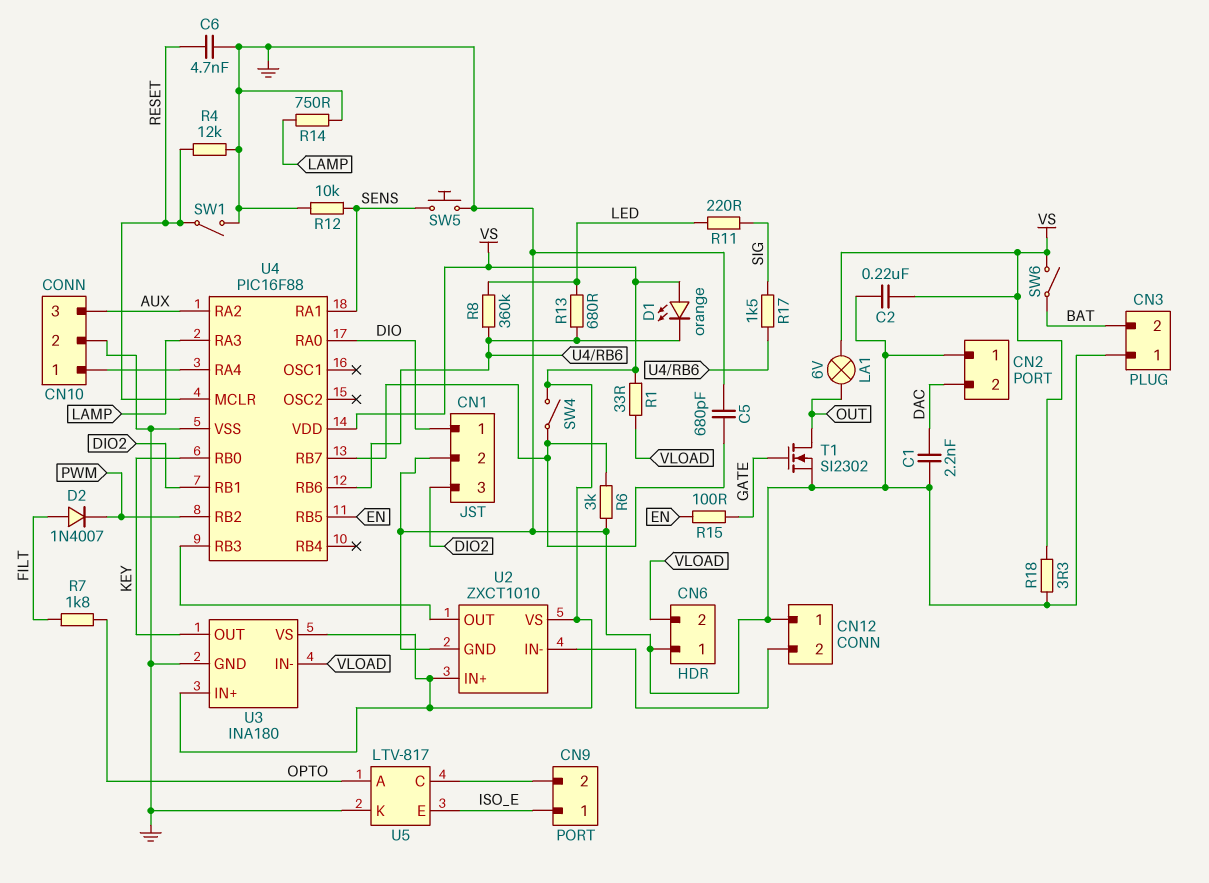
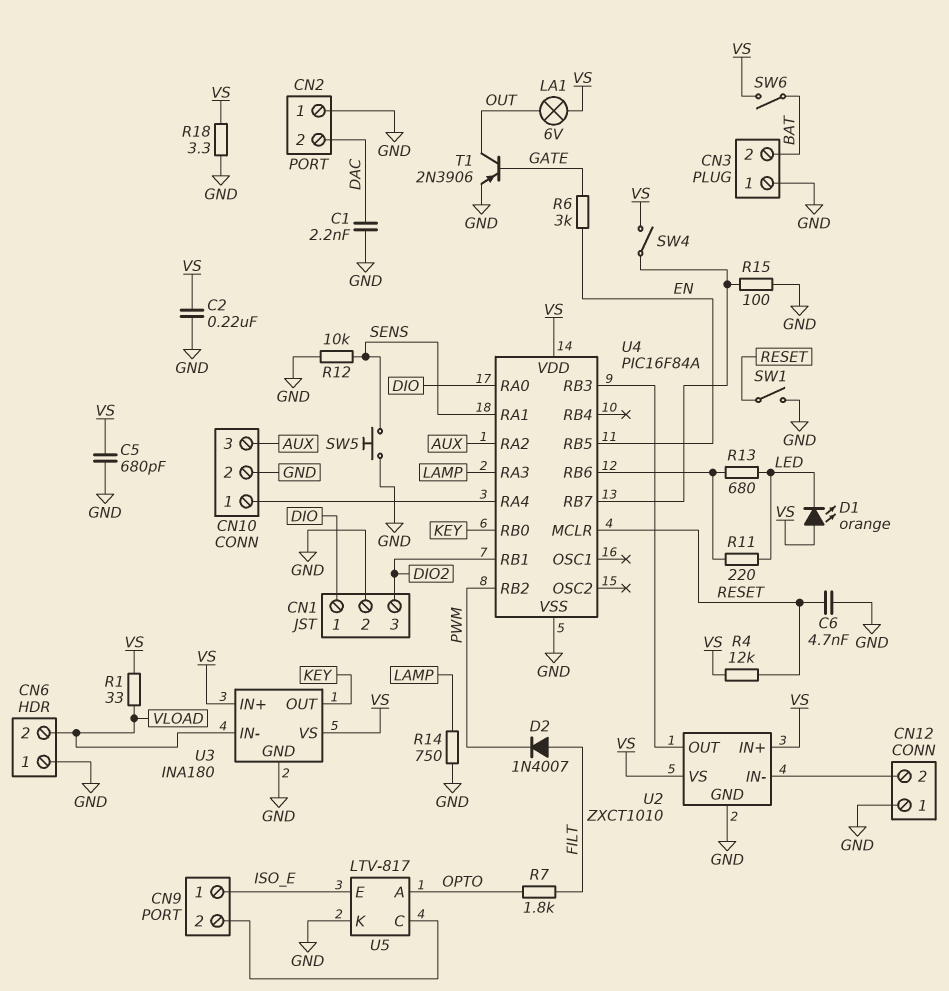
C5: 680pF (GND, U4/RB7) -> 680pF (GND, VS)
D1: LED orange (A VS, K U4/RB6) -> LED orange (A VS, K LED)
R4: 12k (GND, RESET) -> 12k (RESET, VS)
R6: 3k (GND, U4/RB7) -> 3k (EN, GATE)
R8: 360k (LED, U4/RB6) -> none
R11: 220 (LED, SIG) -> 220 (LED, U4/RB6)
R15: 100 (EN, GATE) -> 100 (GND, U4/RB7)
R17: 1.5k (SIG, U4/RB6) -> none
T1: NMOS SI2302 (G GATE, D OUT, S GND) -> PNP 2N3906 (B GATE, C OUT, E GND)
U4: PIC16F88 -> PIC16F84A

